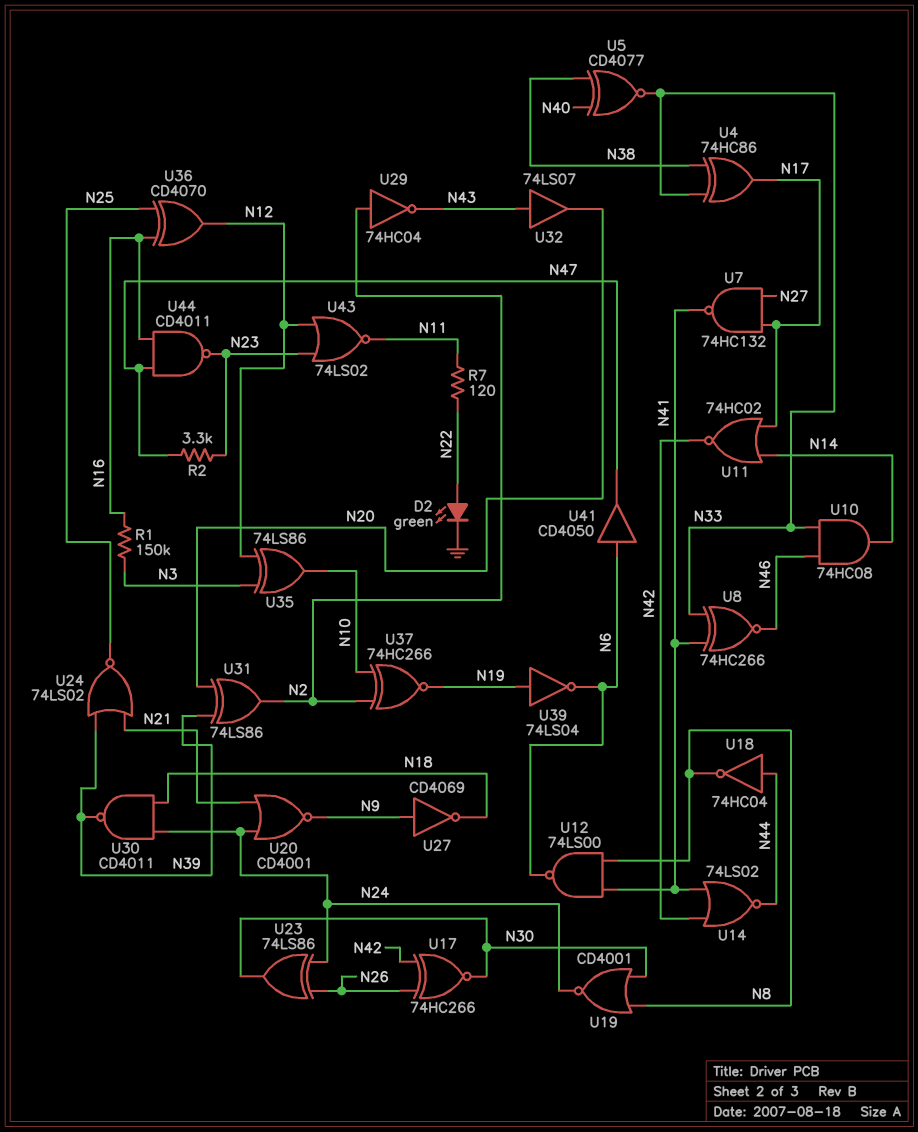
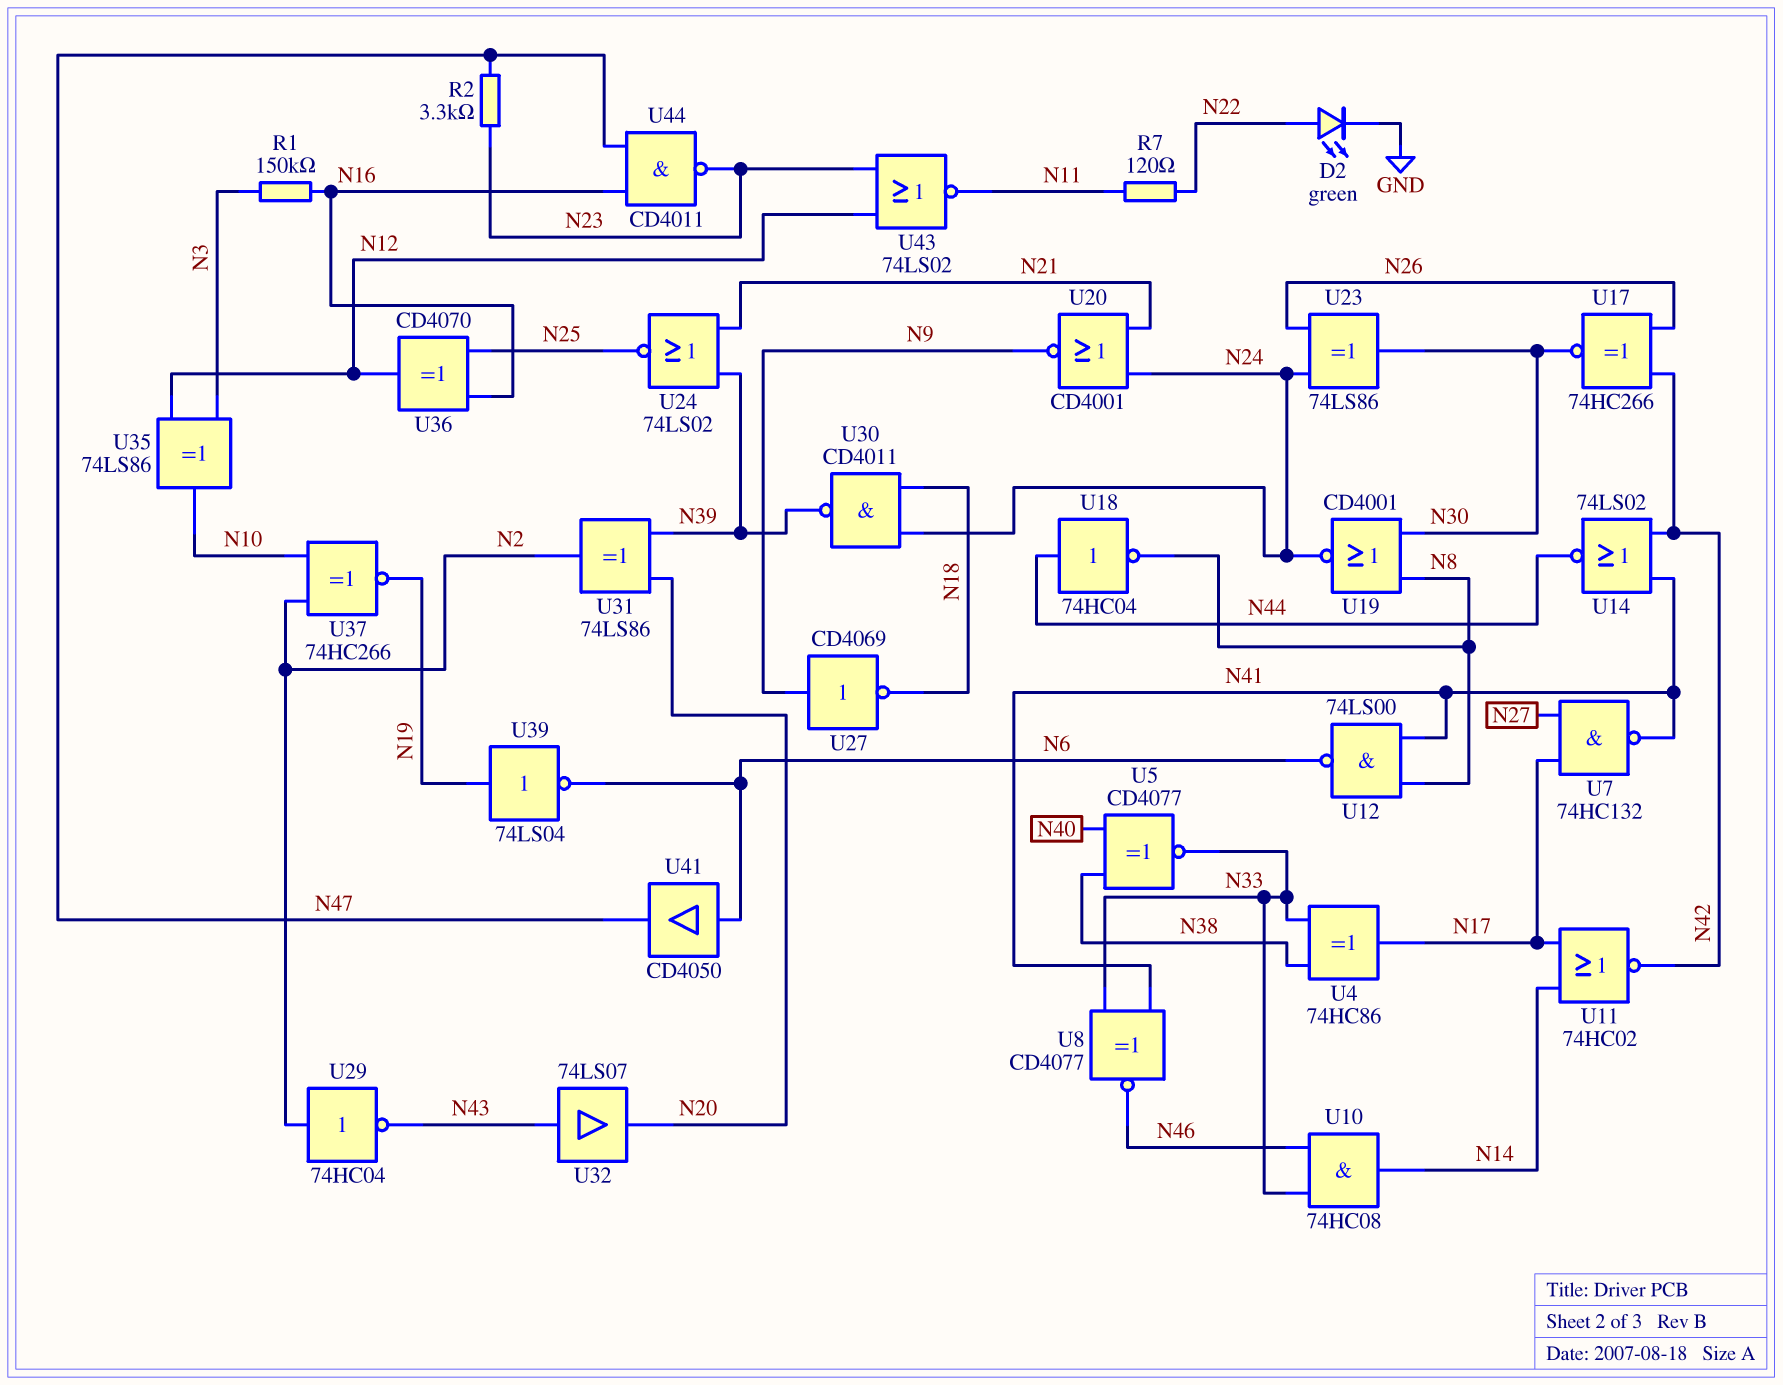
U8: XNOR 74HC266 (in N33, in N41, out N46) -> XNOR CD4077 (in N33, in N41, out N46)

